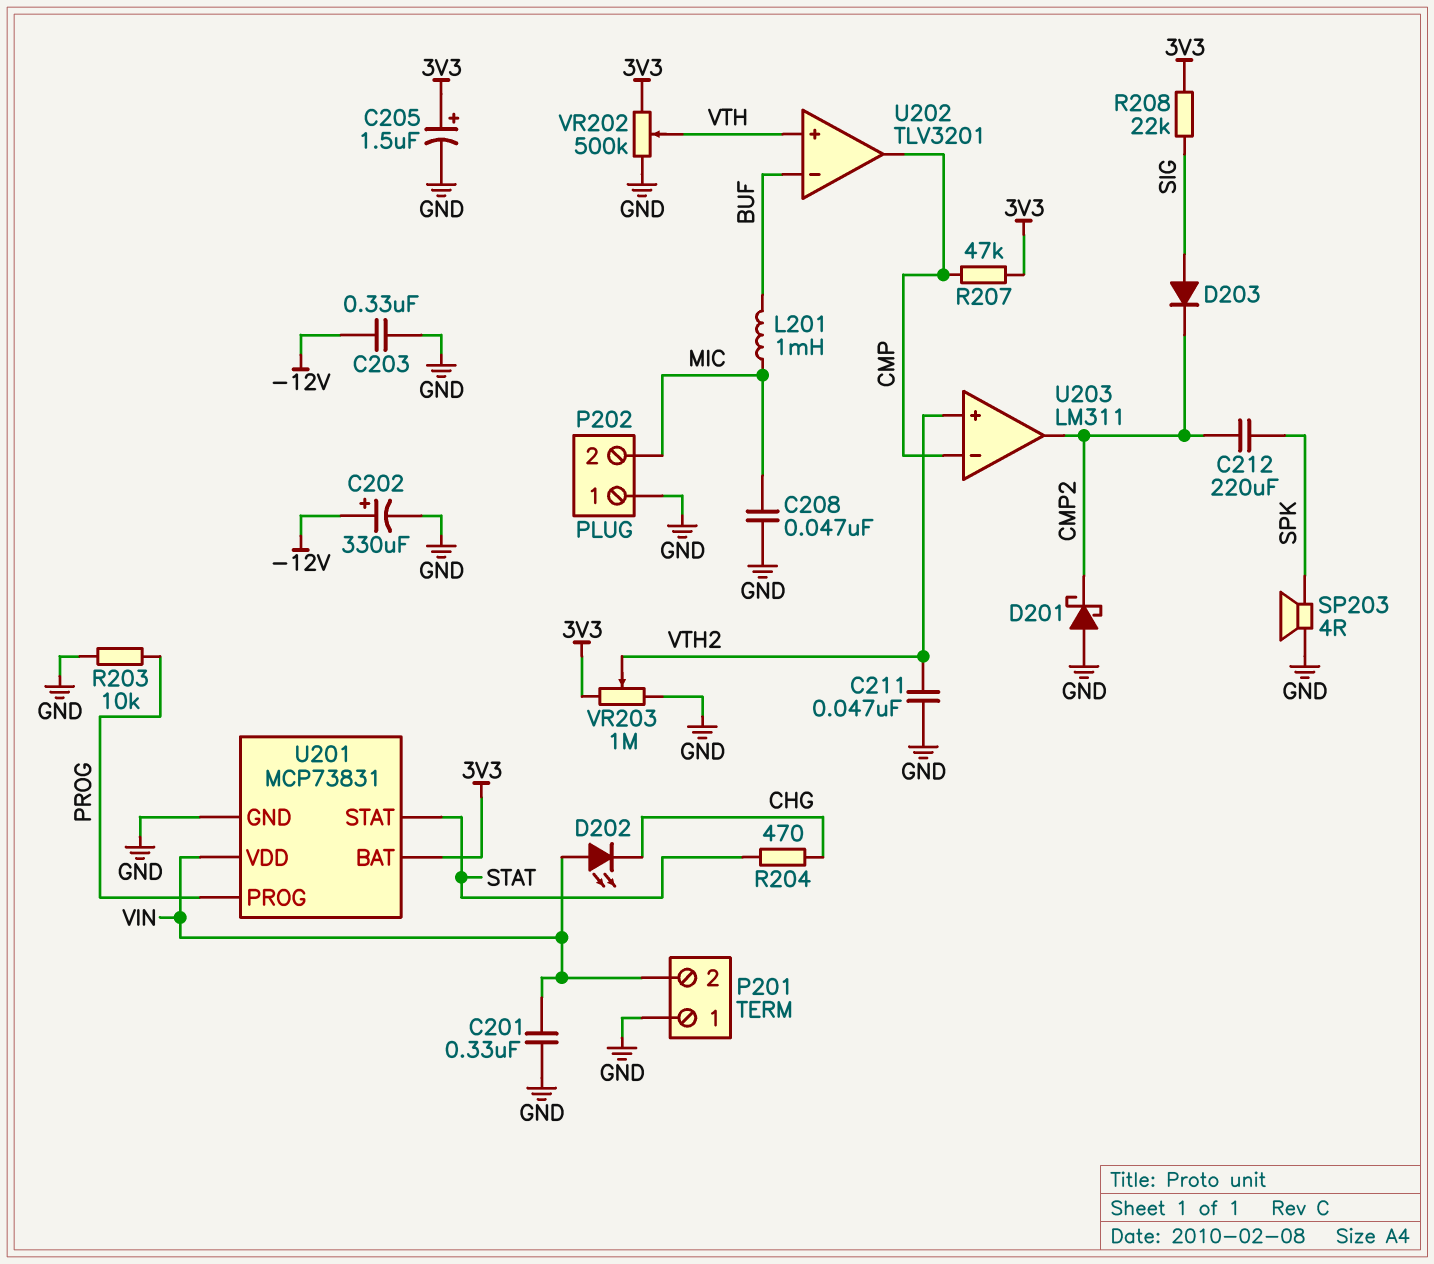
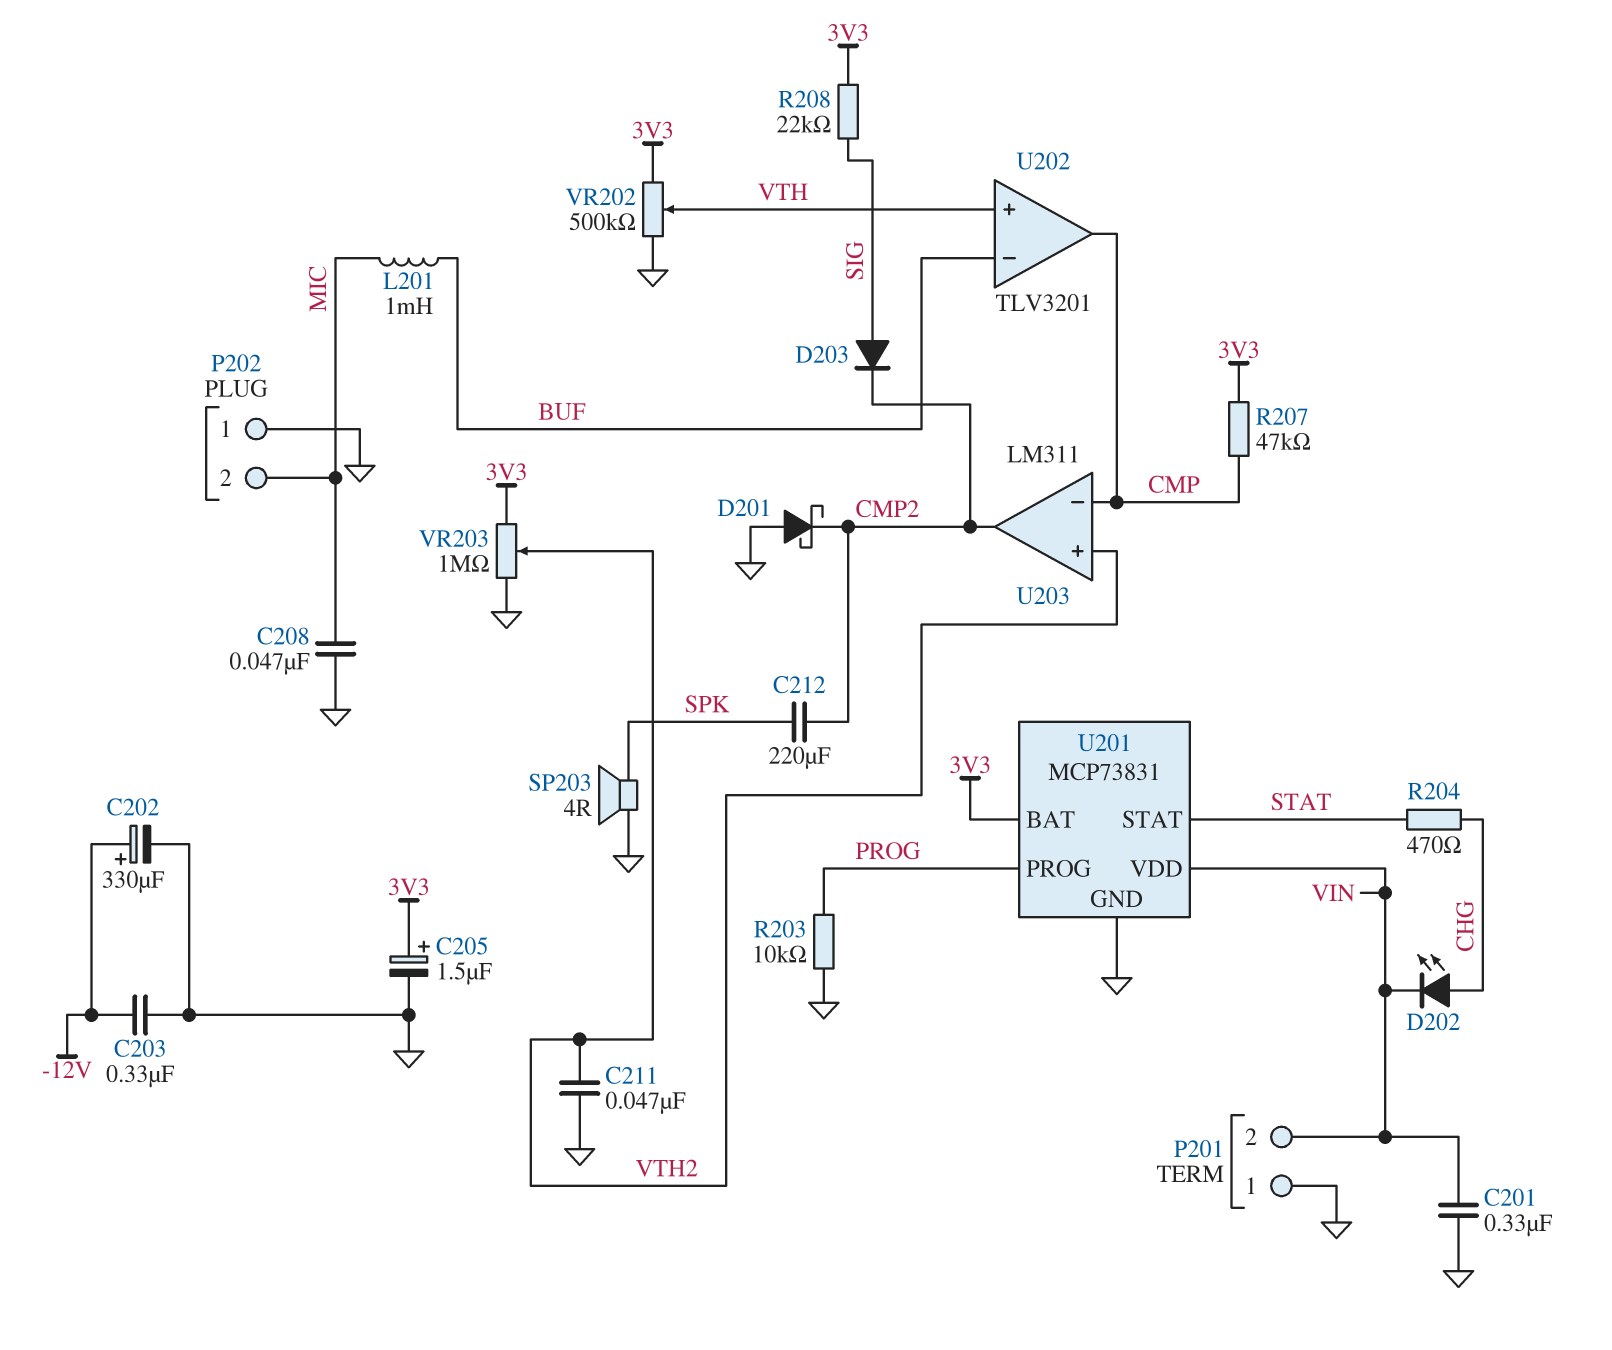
D202: LED (A VIN, K CHG) -> LED (A CHG, K VIN)

